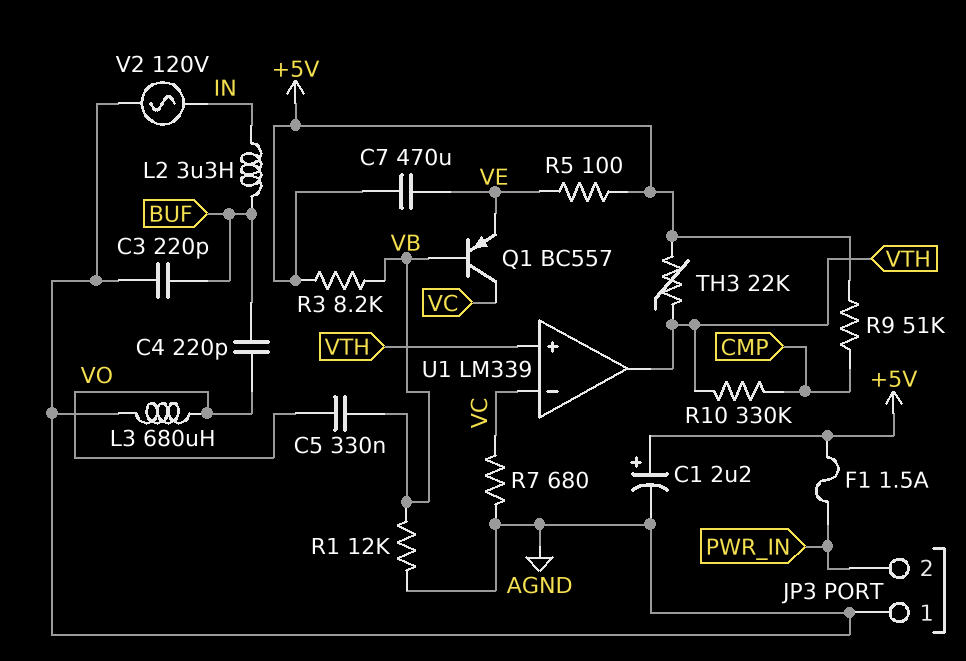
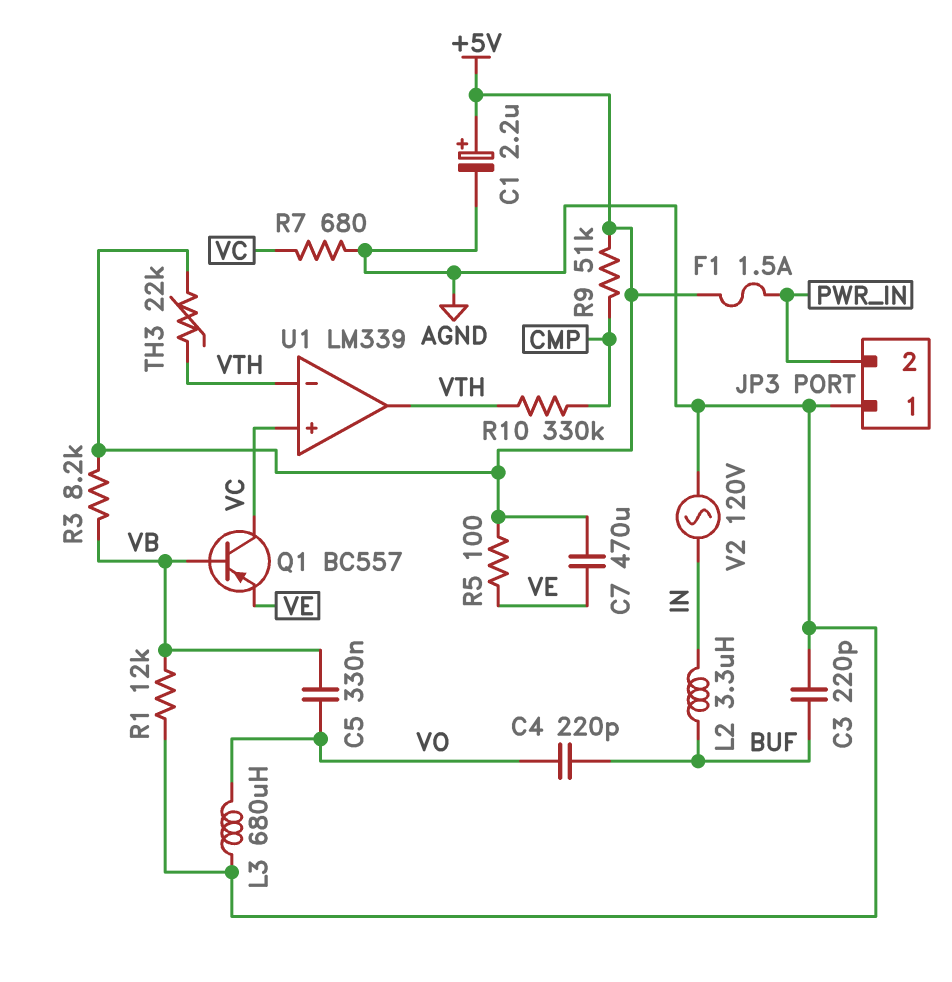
U1 pin in+: VTH -> VC
U1 pin in-: VC -> VTH

